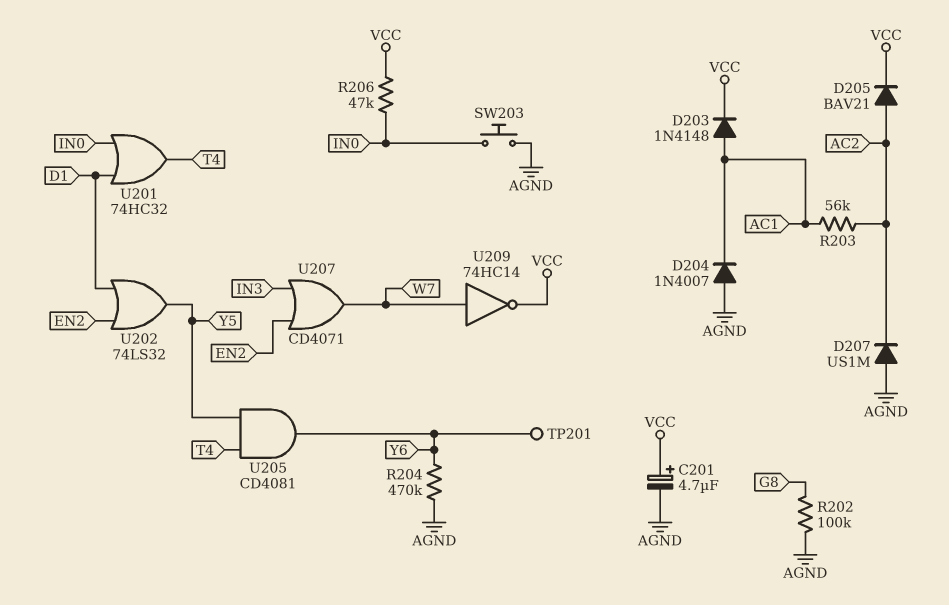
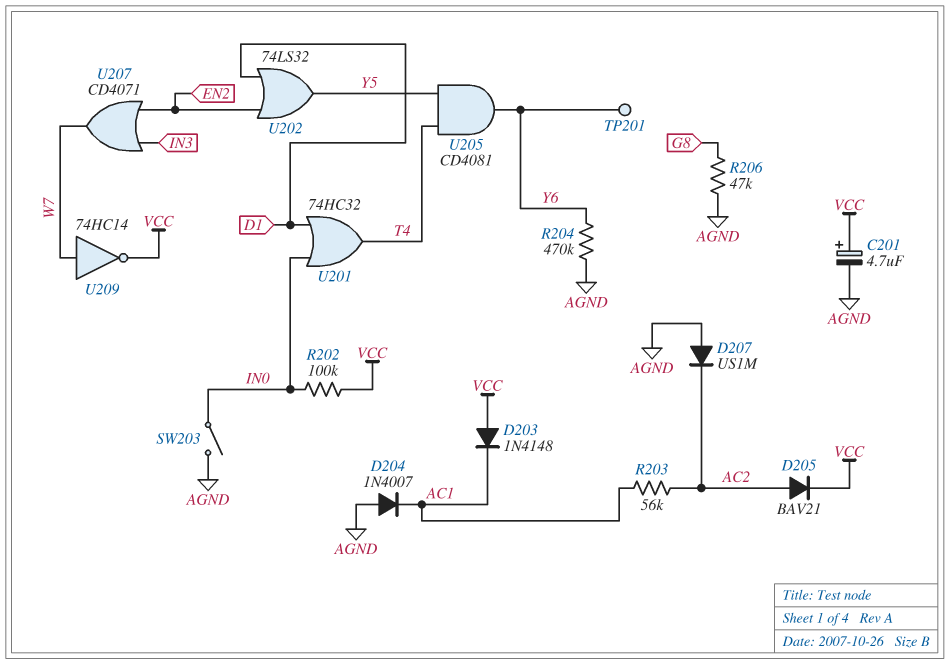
D203: diode 1N4148 (A AC1, K VCC) -> diode 1N4148 (A VCC, K AC1)
R202: 100k (AGND, G8) -> 100k (IN0, VCC)
R206: 47k (IN0, VCC) -> 47k (AGND, G8)
SW203: button (AGND, IN0) -> switch (AGND, IN0)

